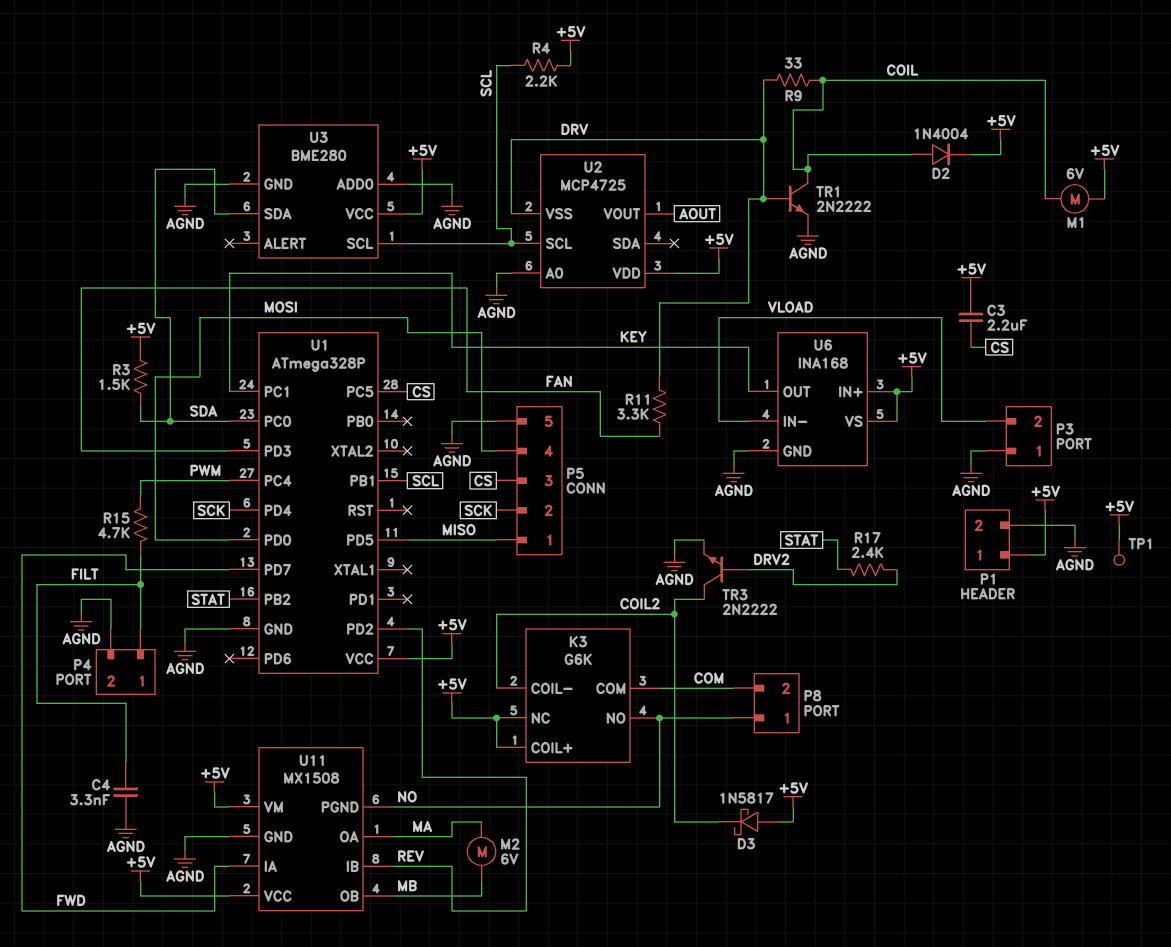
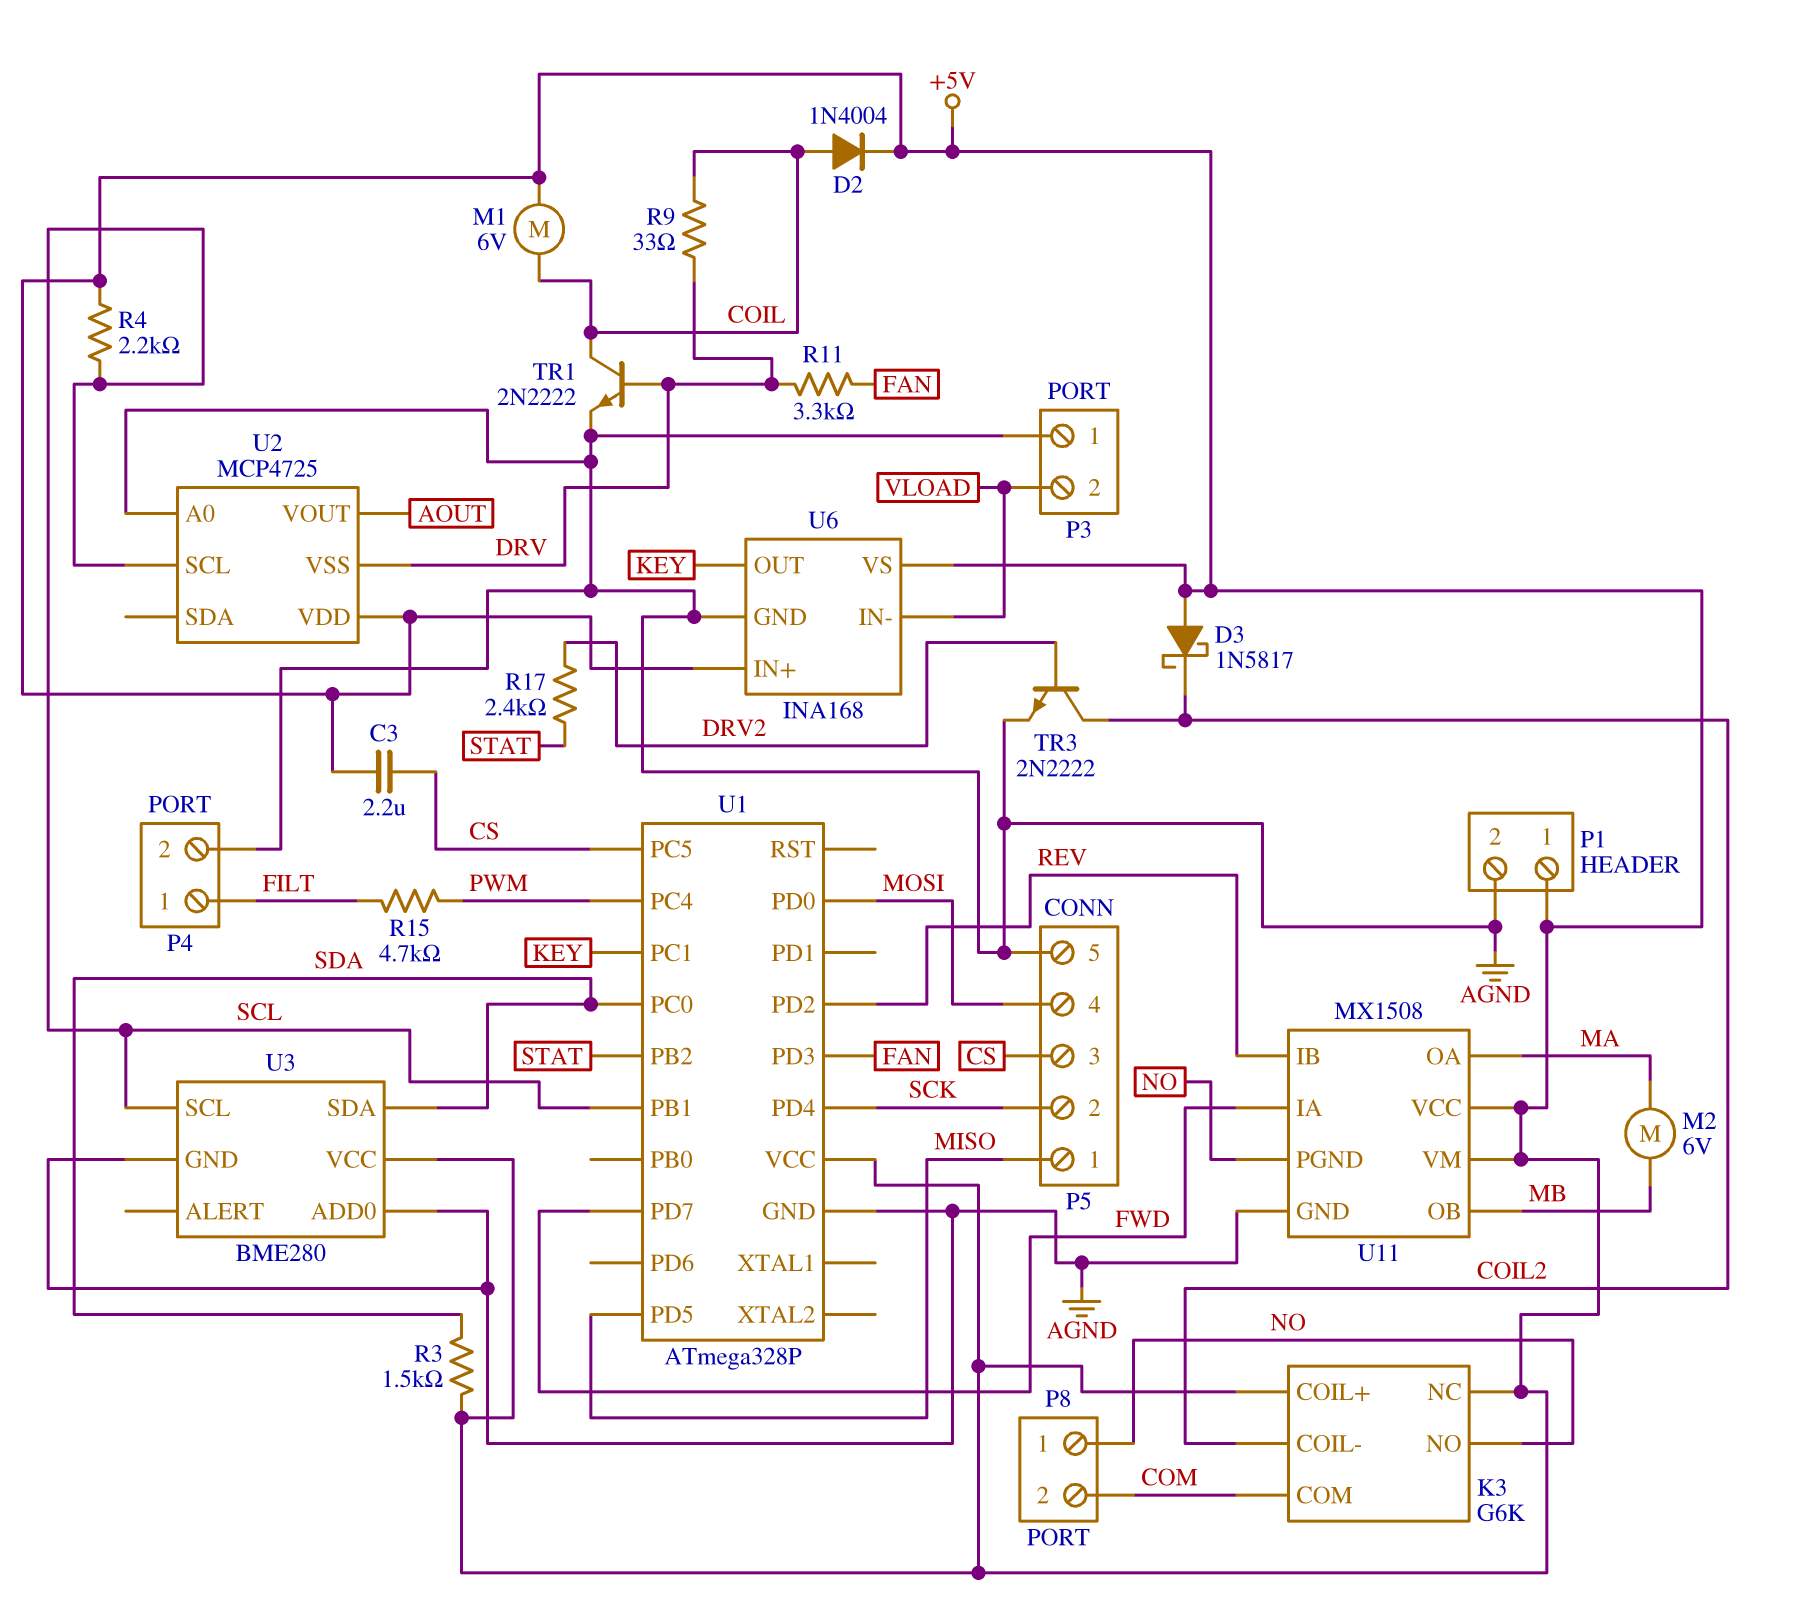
C4: 3.3nF (AGND, FILT) -> none
TP1: test point (+5V) -> none

